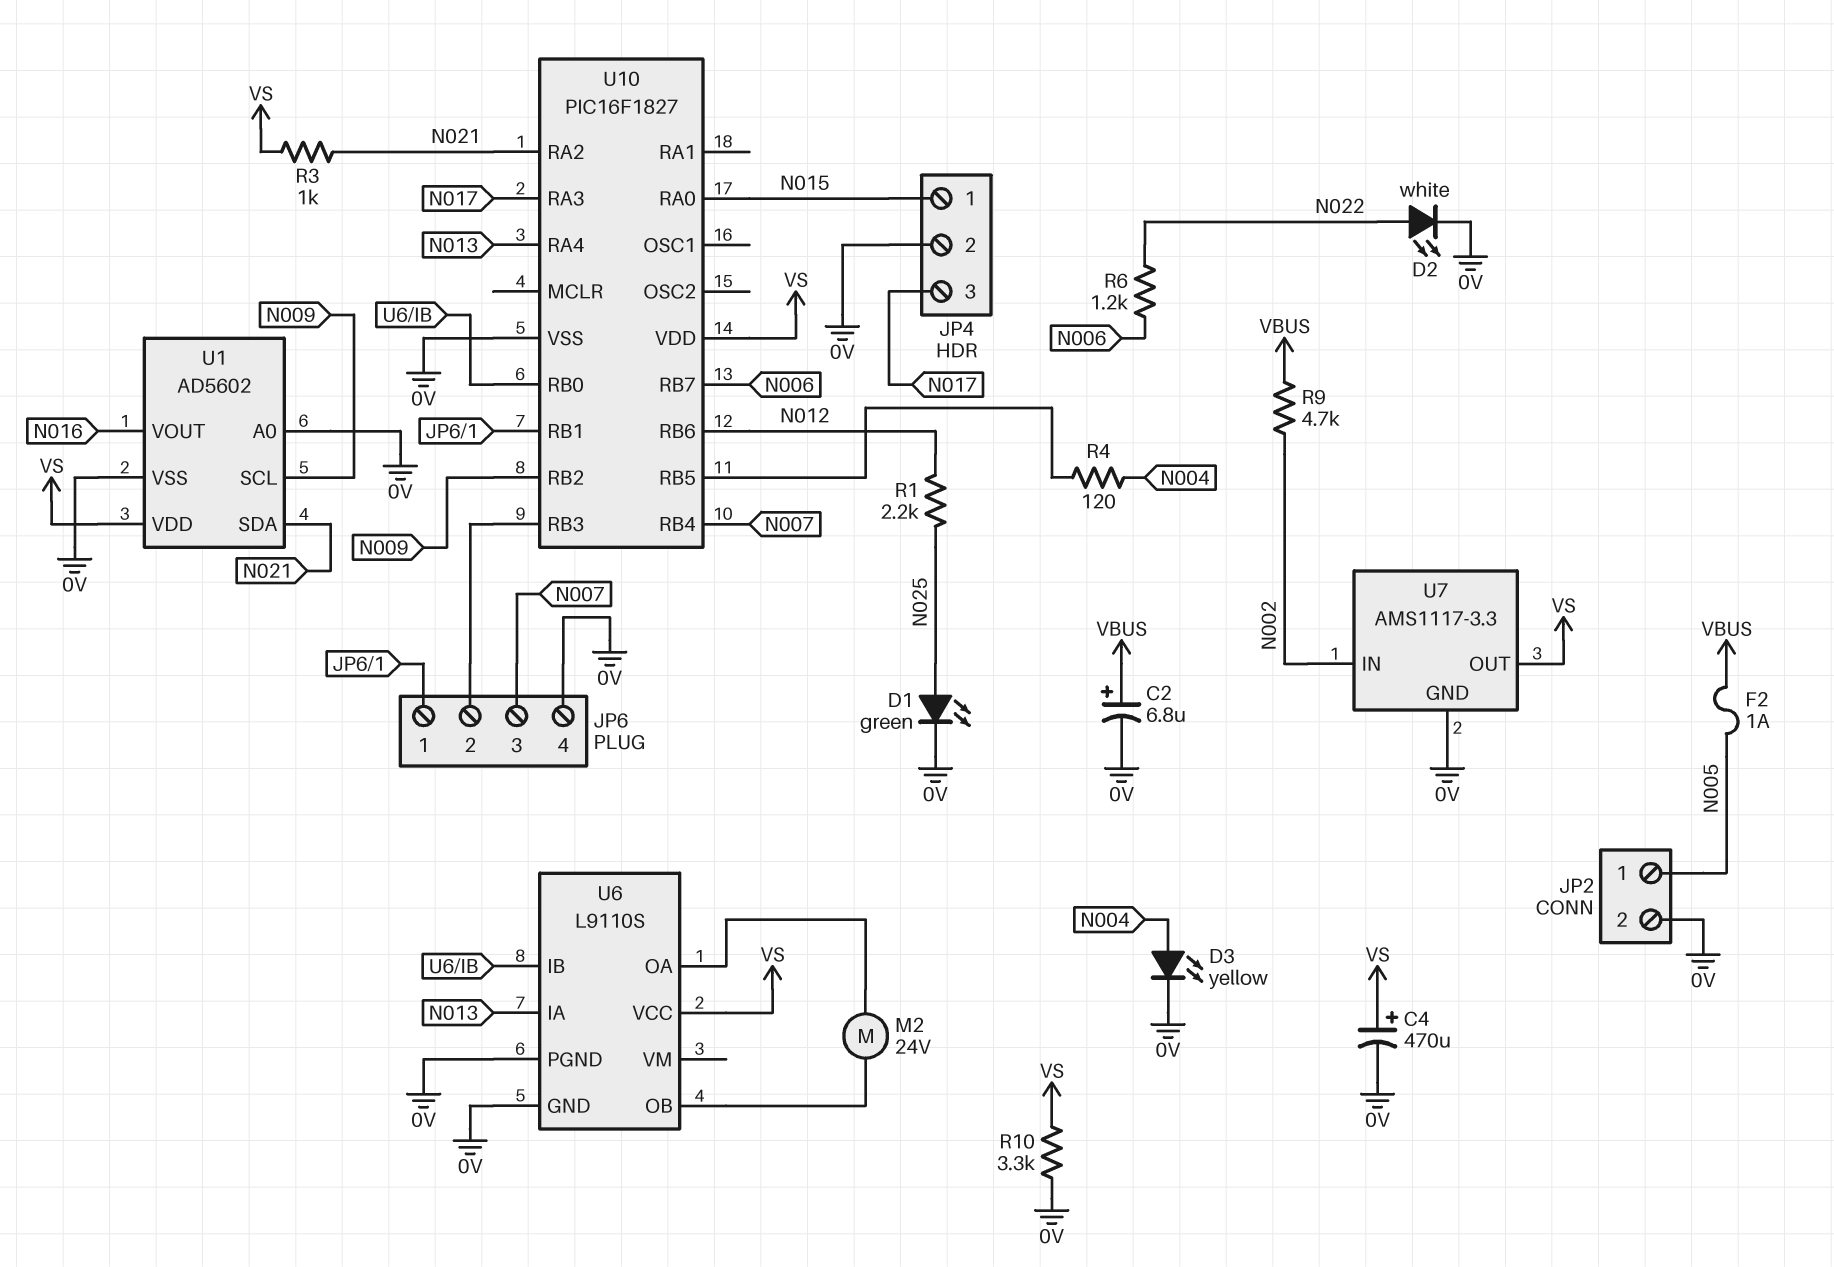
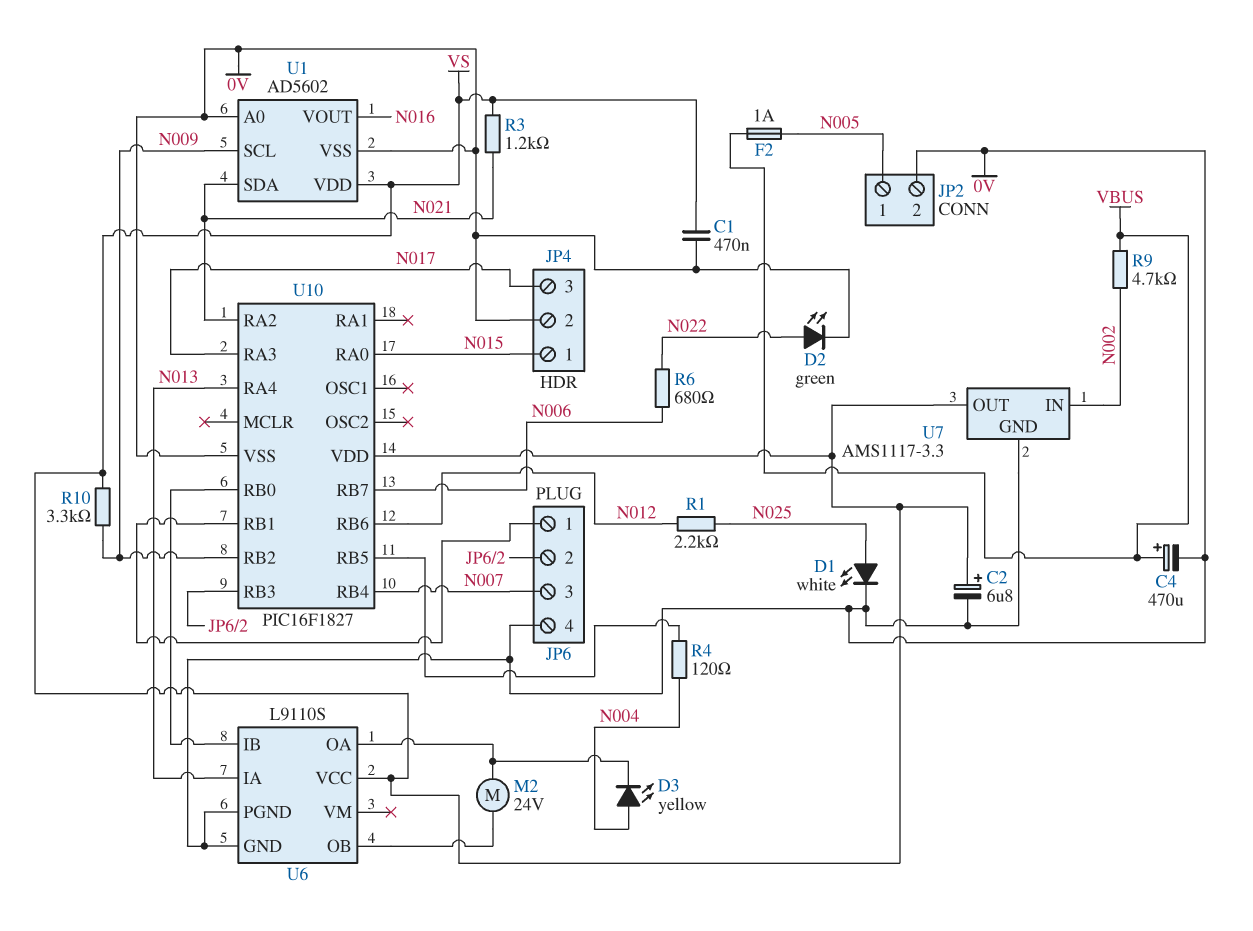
C1: none -> 470nF (0V, VS)
C2: 6.8uF (plus VBUS, minus 0V) -> 6.8uF (plus VS, minus 0V)
C4: 470uF (plus VS, minus 0V) -> 470uF (plus VBUS, minus 0V)
D1: LED green (A N025, K 0V) -> LED white (A N025, K 0V)
D2: LED white (A N022, K 0V) -> LED green (A N022, K 0V)
D3: LED yellow (A N004, K 0V) -> LED yellow (A N004, K U6/OA)
R3: 1k (N021, VS) -> 1.2k (N021, VS)
R6: 1.2k (N006, N022) -> 680 (N006, N022)
R10: 3.3k (0V, VS) -> 3.3k (N009, VS)

